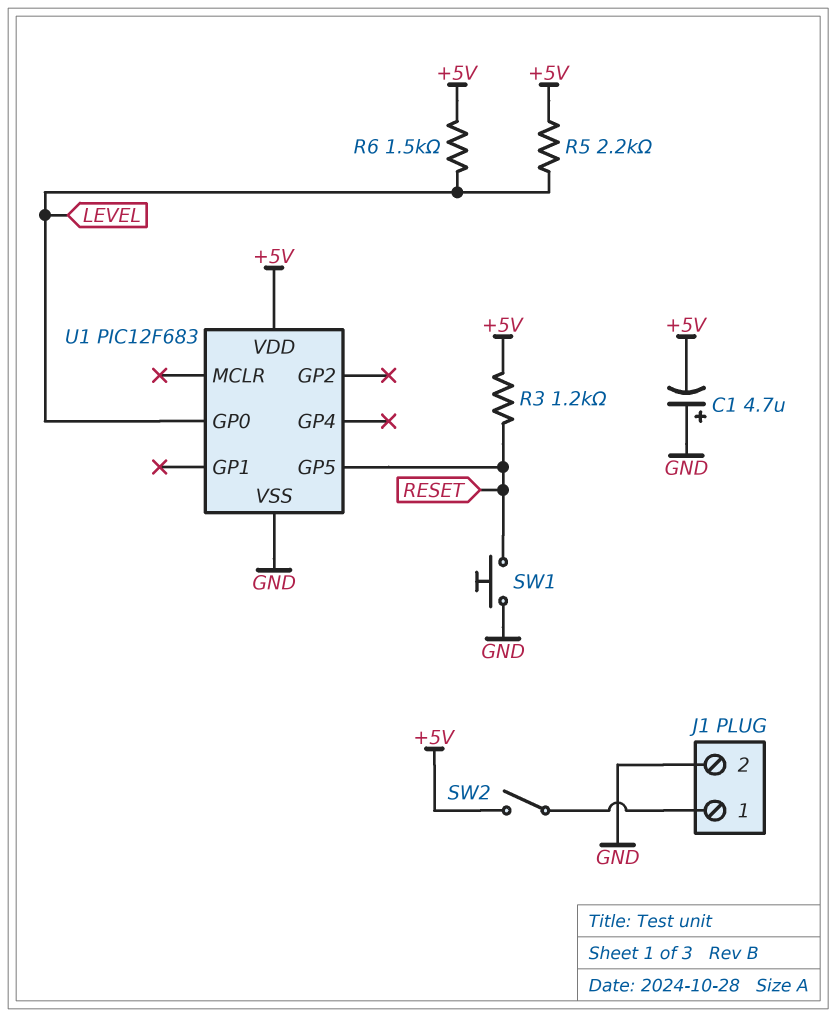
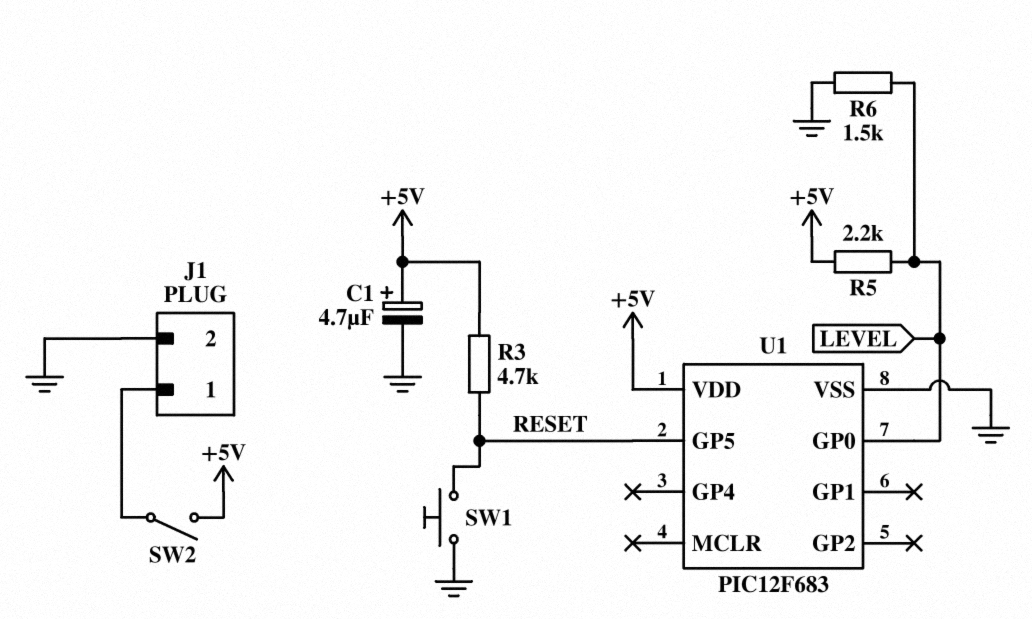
C1: 4.7uF (plus GND, minus +5V) -> 4.7uF (plus +5V, minus GND)
R3: 1.2k (+5V, RESET) -> 4.7k (+5V, RESET)
R6: 1.5k (+5V, LEVEL) -> 1.5k (GND, LEVEL)

